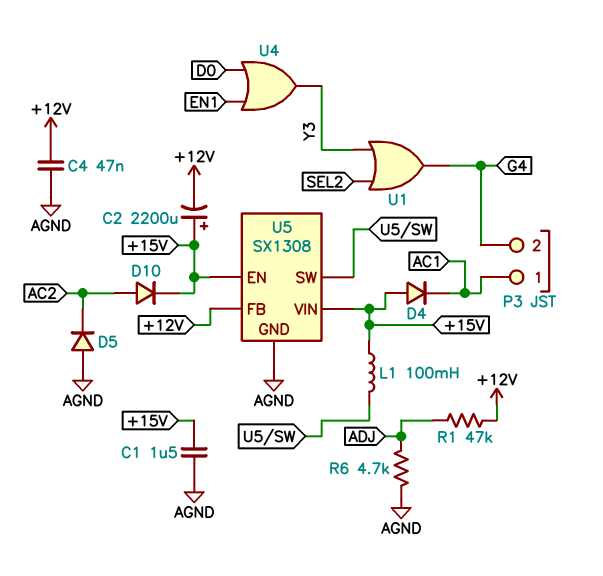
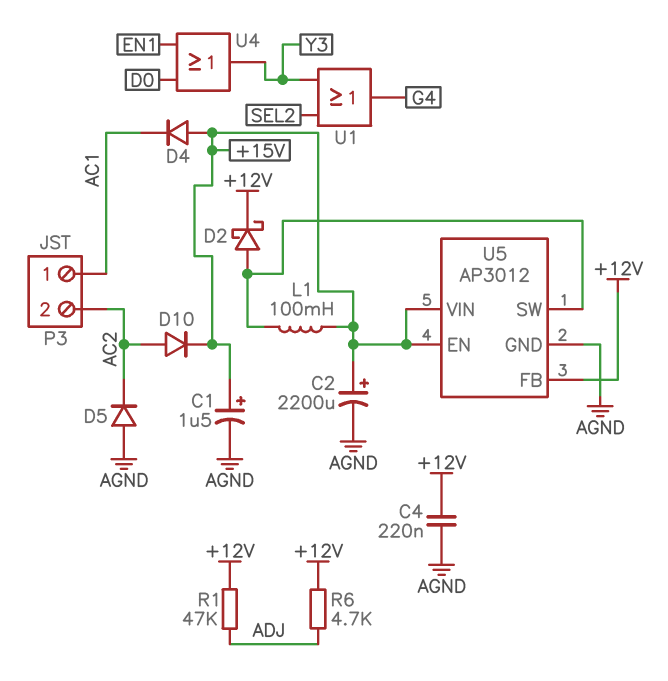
C1: 1.5uF (+15V, AGND) -> 1.5uF (plus +15V, minus AGND)
C2: 2200uF (plus +15V, minus +12V) -> 2200uF (plus +15V, minus AGND)
C4: 47nF (+12V, AGND) -> 220nF (+12V, AGND)
D2: none -> schottky (A U5/SW, K +12V)
P3 pin 2: G4 -> AC2
R6: 4.7k (ADJ, AGND) -> 4.7k (+12V, ADJ)
U5: SX1308 -> AP3012

